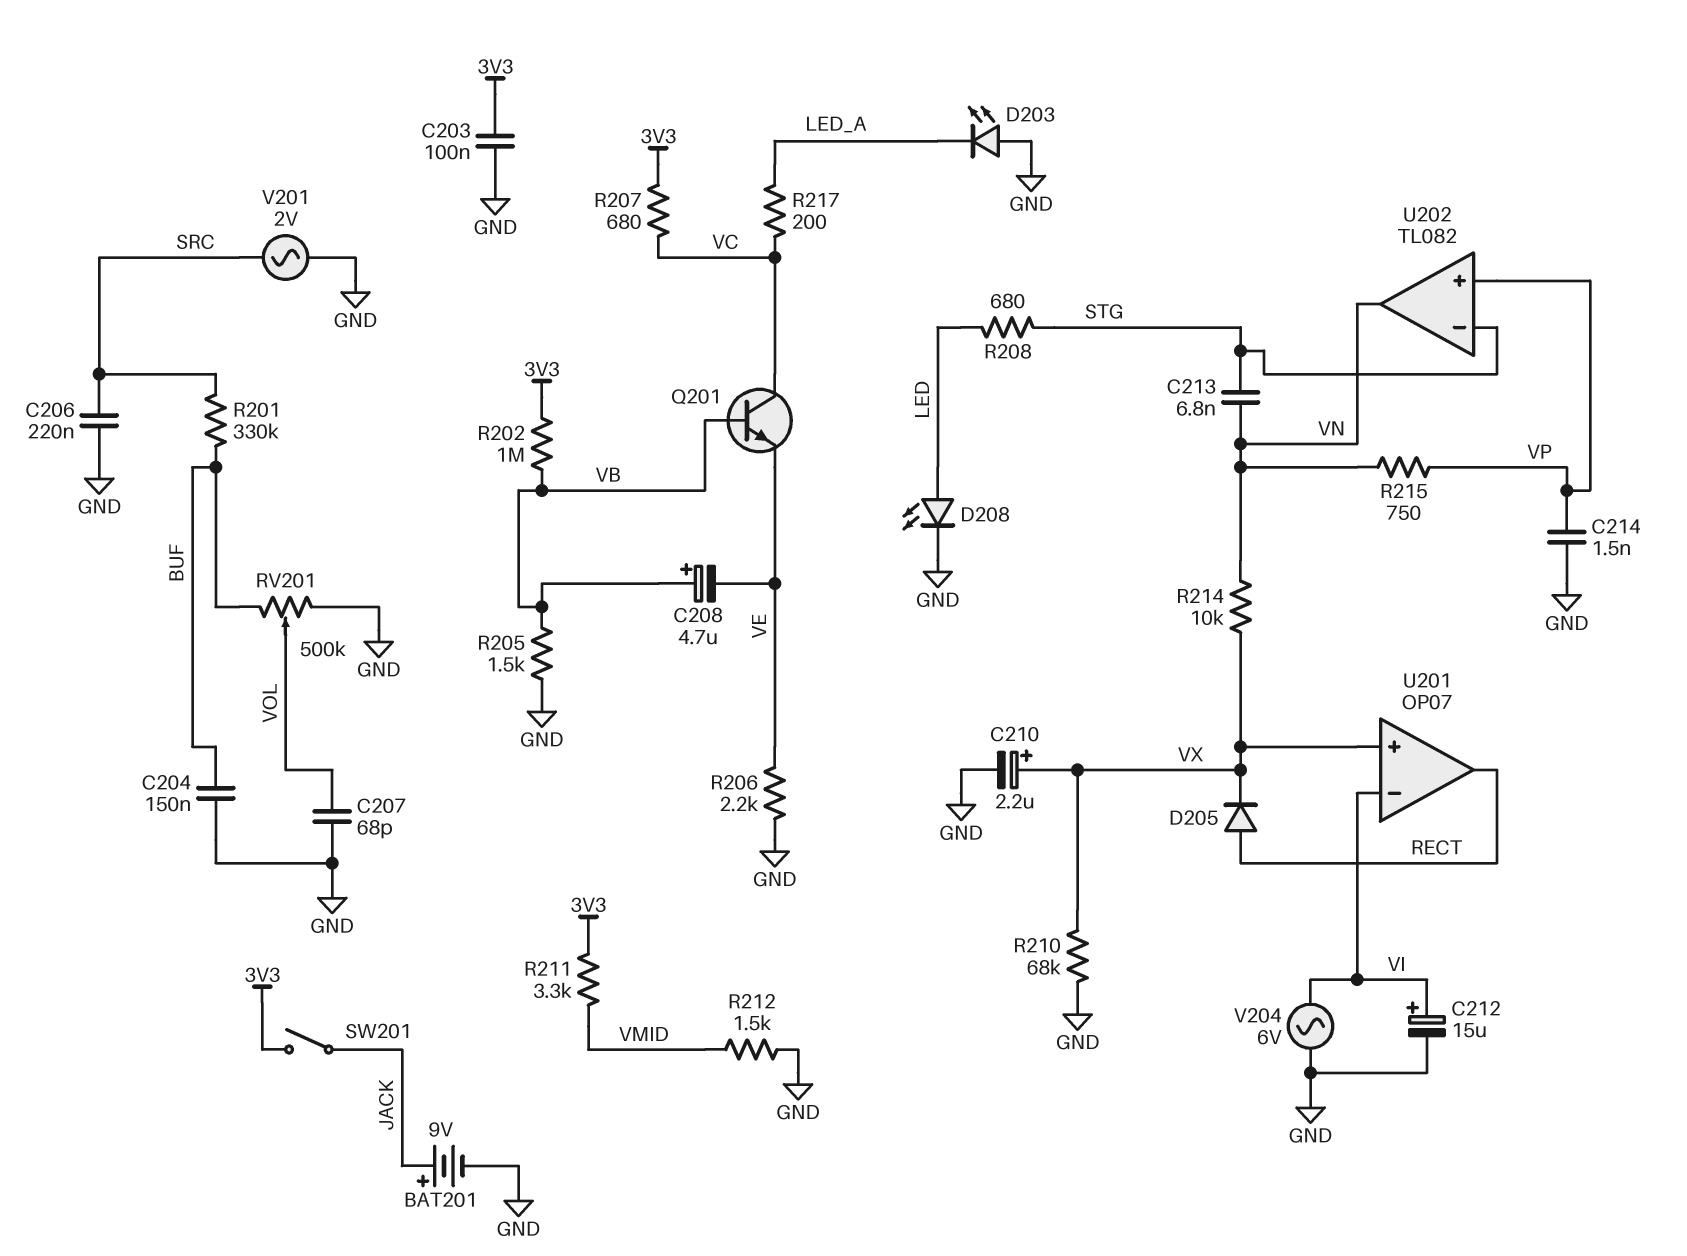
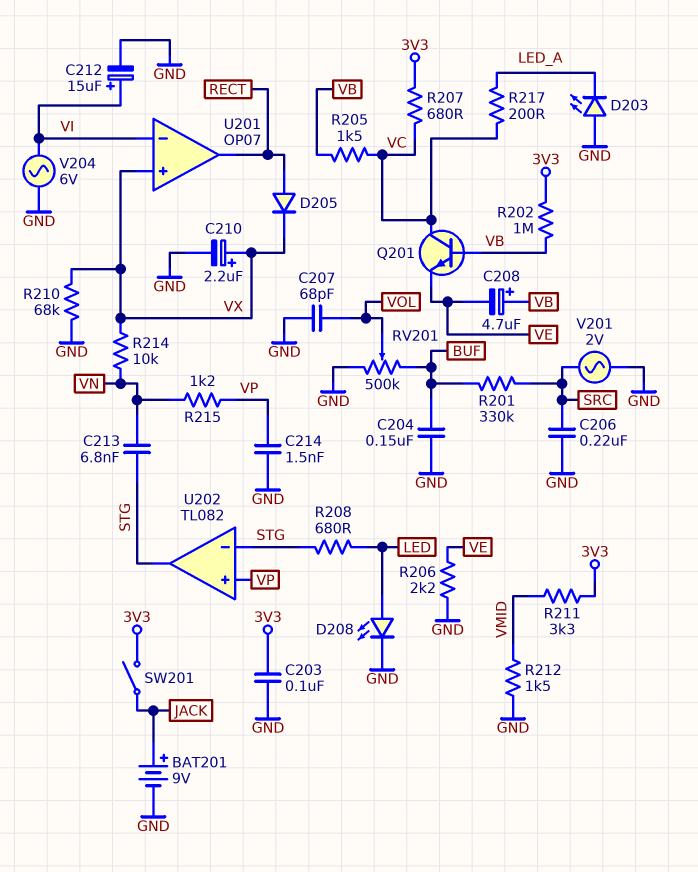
R205: 1.5k (GND, VB) -> 1.5k (VB, VC)
R215: 750 (VN, VP) -> 1.2k (VN, VP)
U202 pin out: VN -> STG

